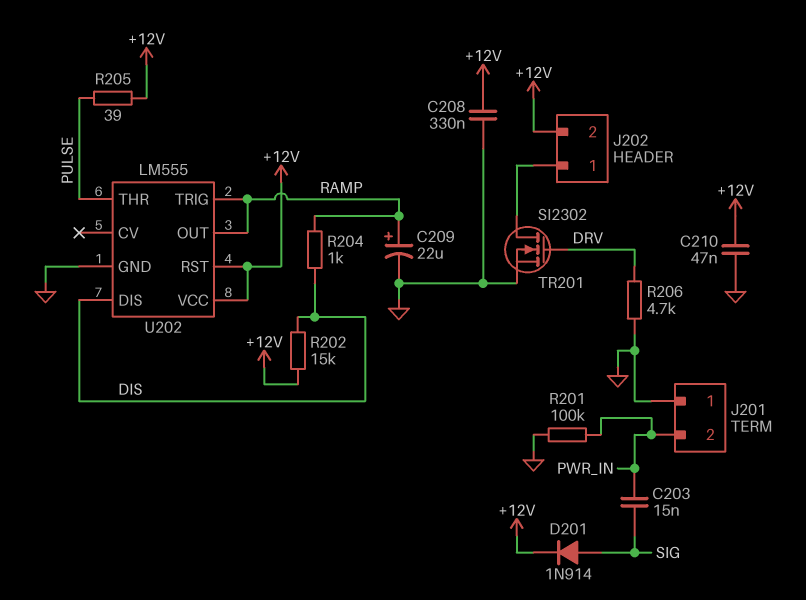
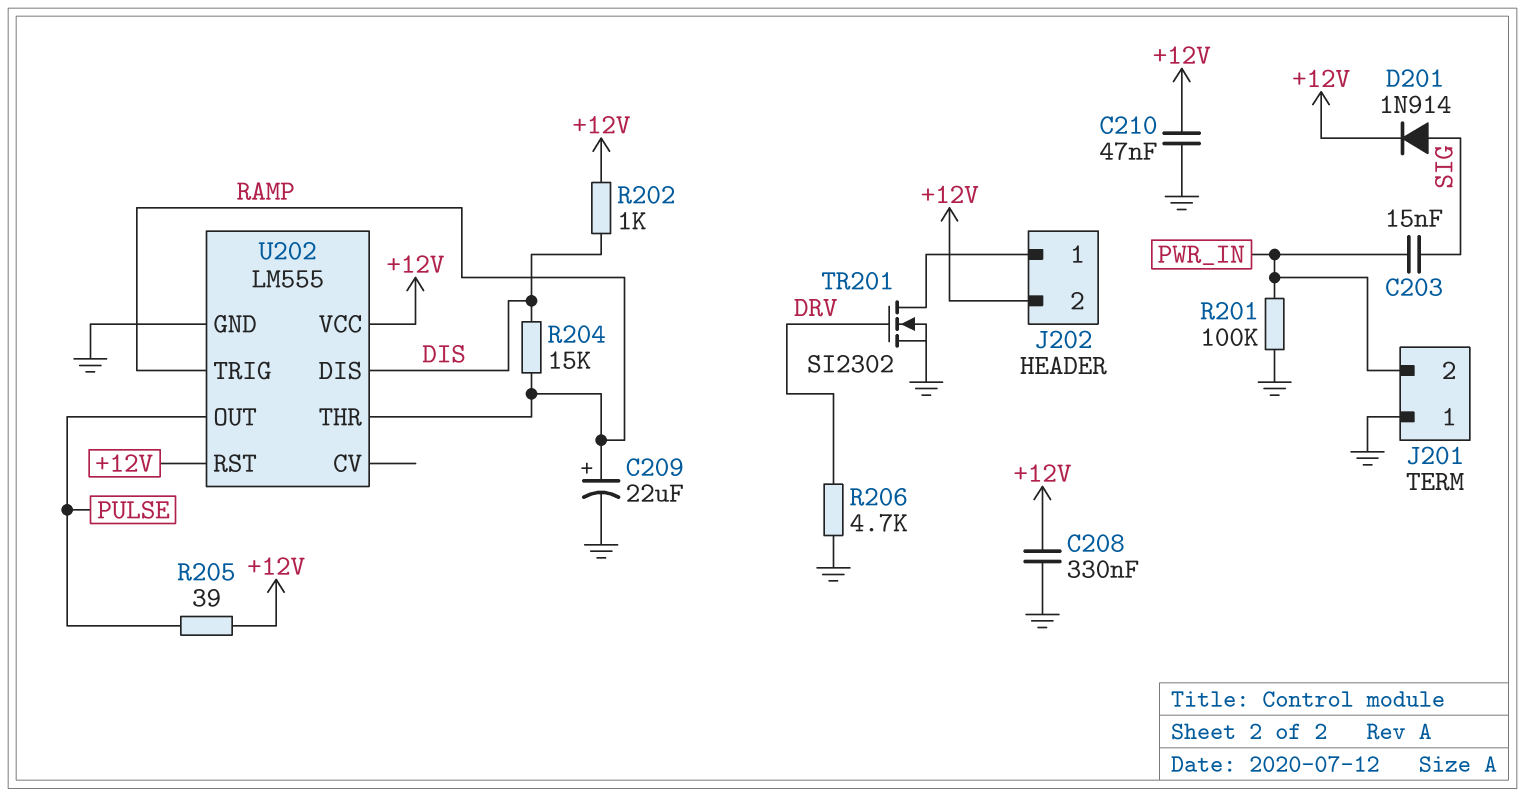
R202: 15k (+12V, DIS) -> 1k (+12V, DIS)
R204: 1k (DIS, RAMP) -> 15k (DIS, RAMP)
U202 pin OUT: RAMP -> PULSE
U202 pin THR: PULSE -> RAMP

